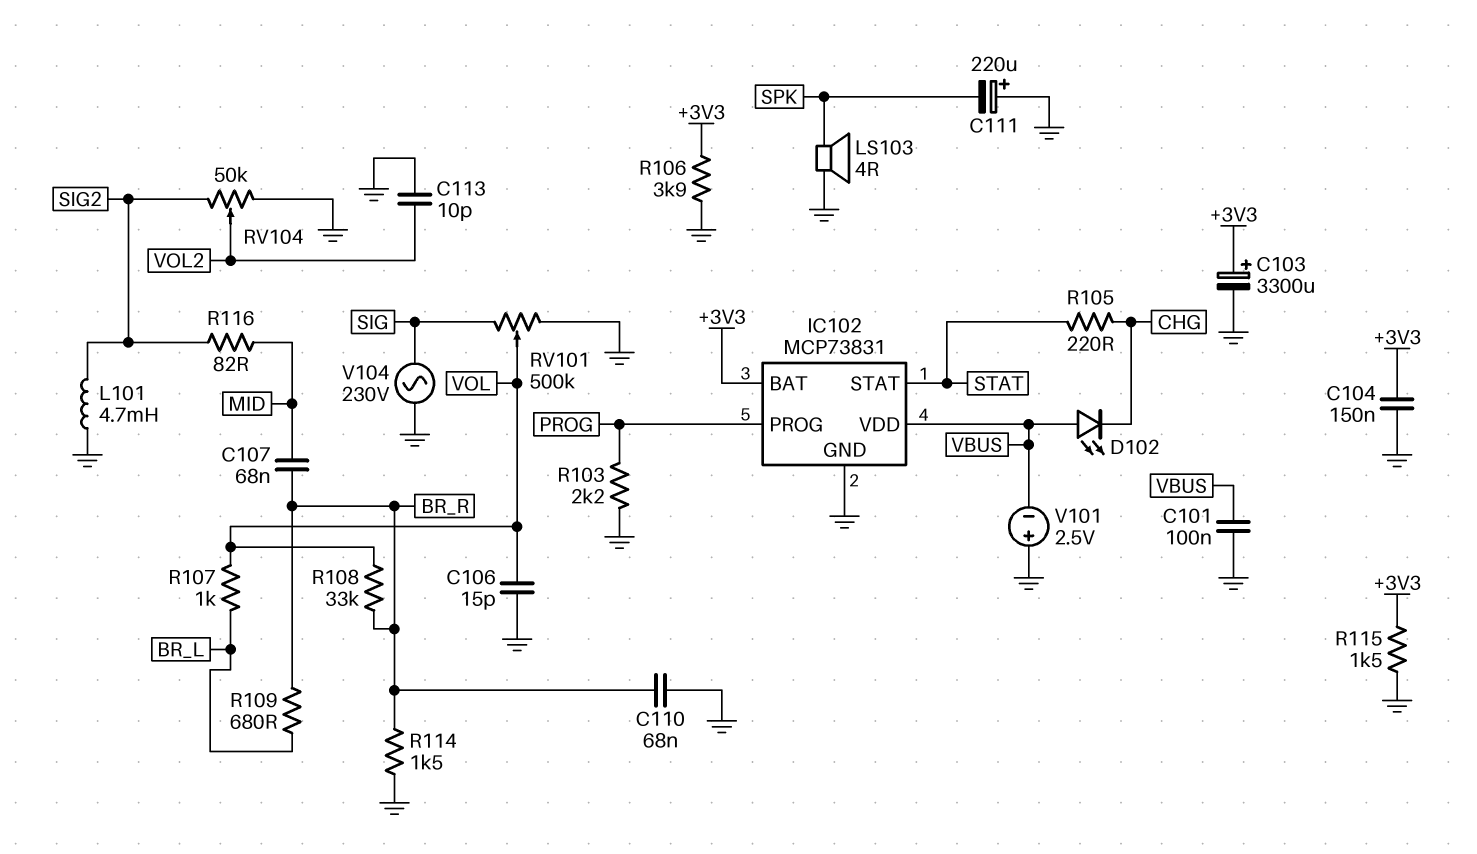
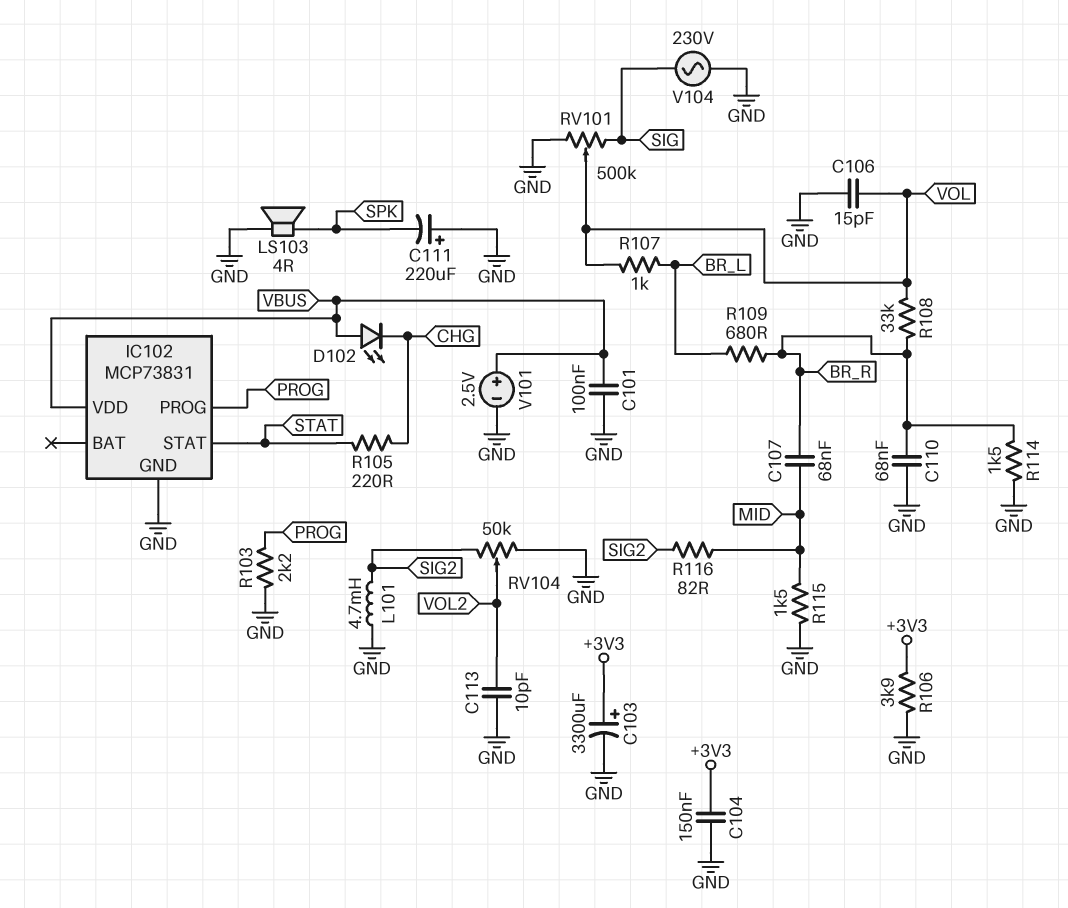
IC102 pin BAT: +3V3 -> none
R115: 1.5k (+3V3, GND) -> 1.5k (GND, MID)
V101: 2.5V (plus GND, minus VBUS) -> 2.5V (plus VBUS, minus GND)

